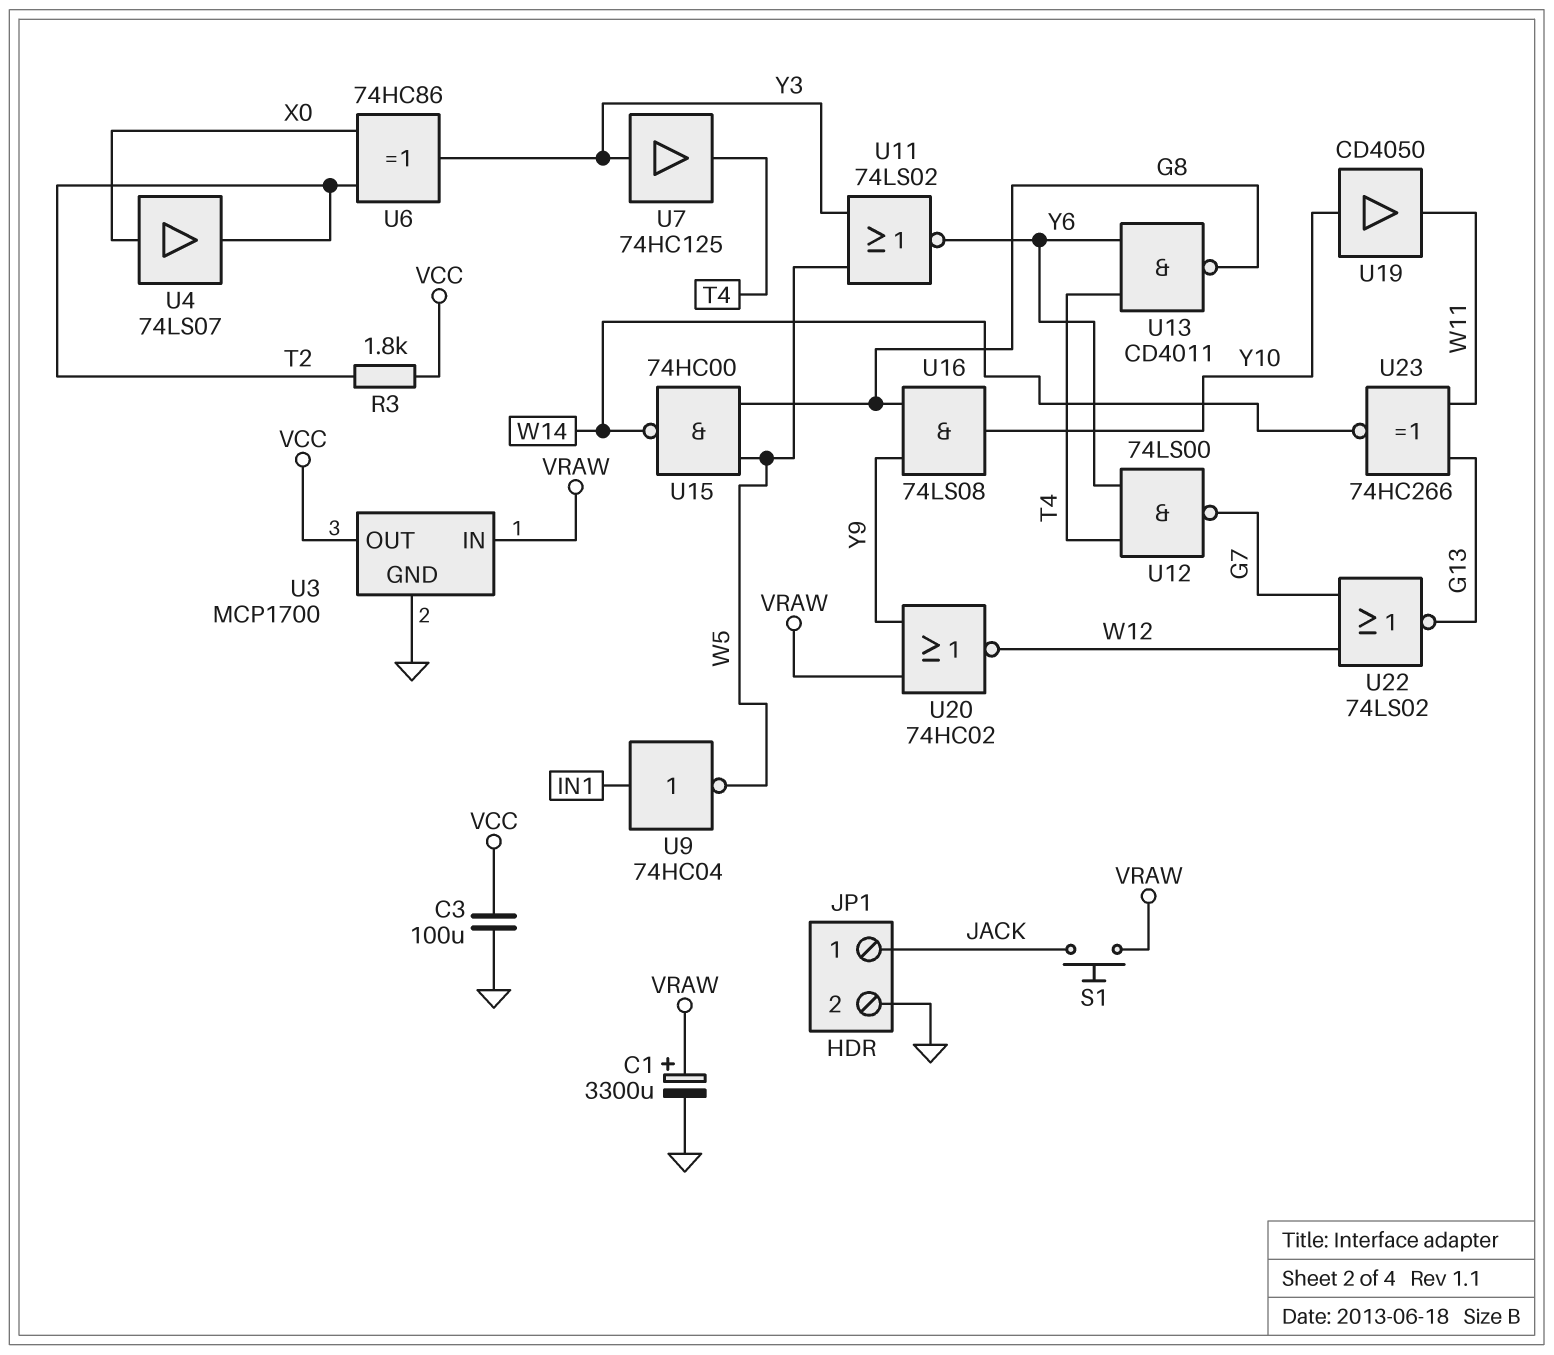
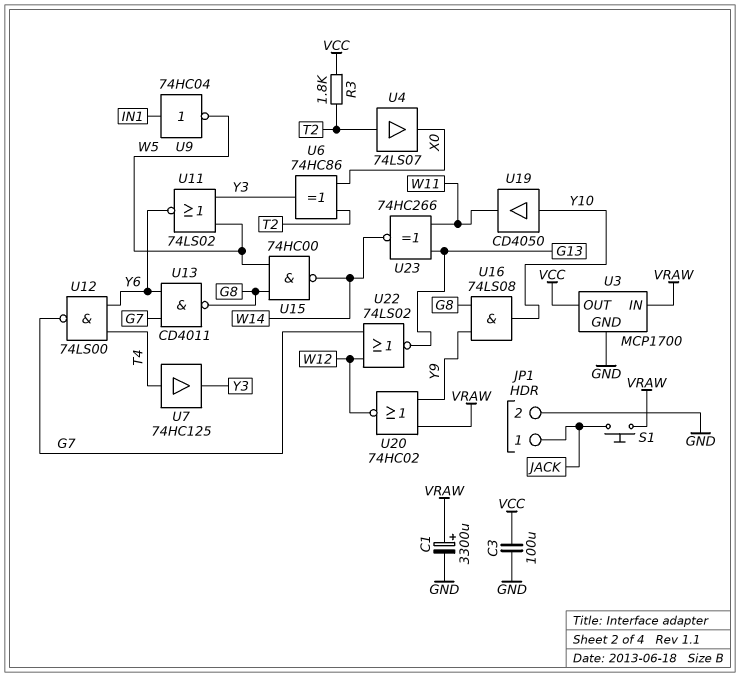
U4: buffer 74LS07 (in X0, out T2) -> buffer 74LS07 (in T2, out X0)
U7: buffer 74HC125 (in Y3, out T4) -> buffer 74HC125 (in T4, out Y3)
U13: NAND CD4011 (in T4, in Y6, out G8) -> NAND CD4011 (in G7, in Y6, out G8)

